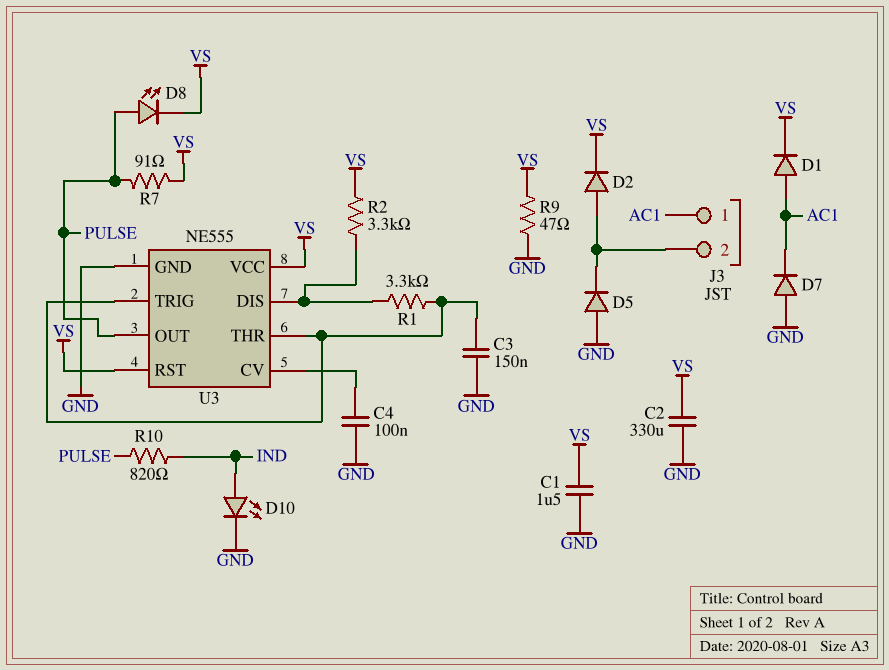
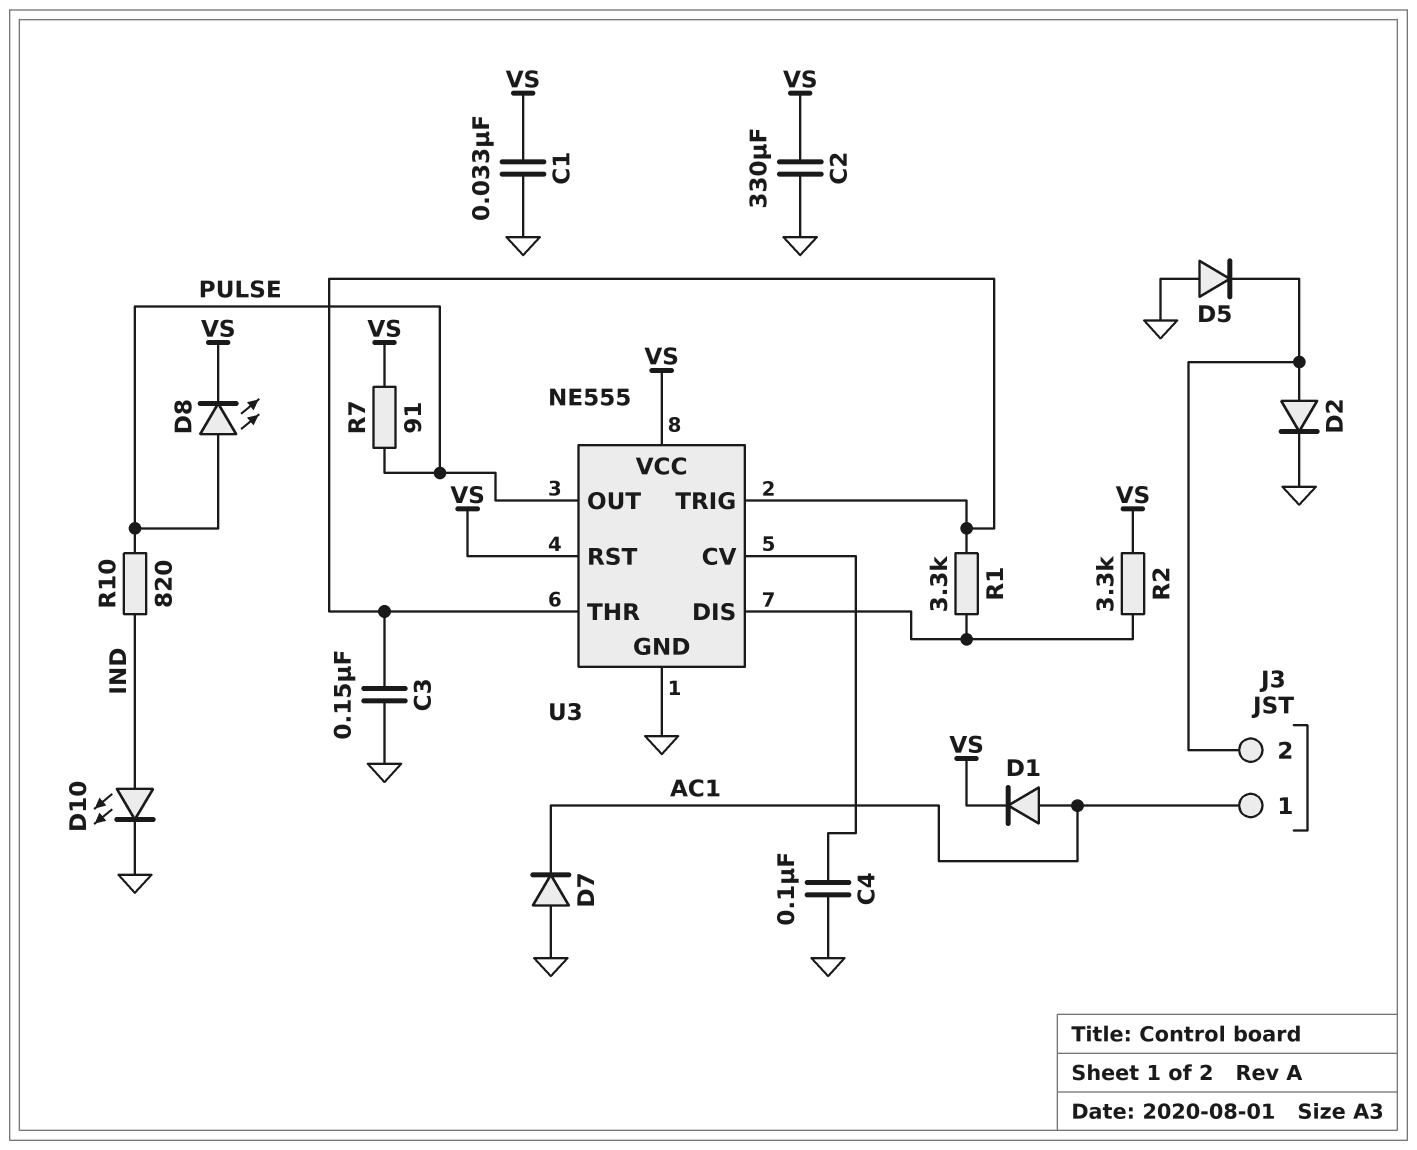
C1: 1.5uF (GND, VS) -> 33nF (GND, VS)
D2: diode (A J3/2, K VS) -> diode (A J3/2, K GND)
R9: 47 (GND, VS) -> none

